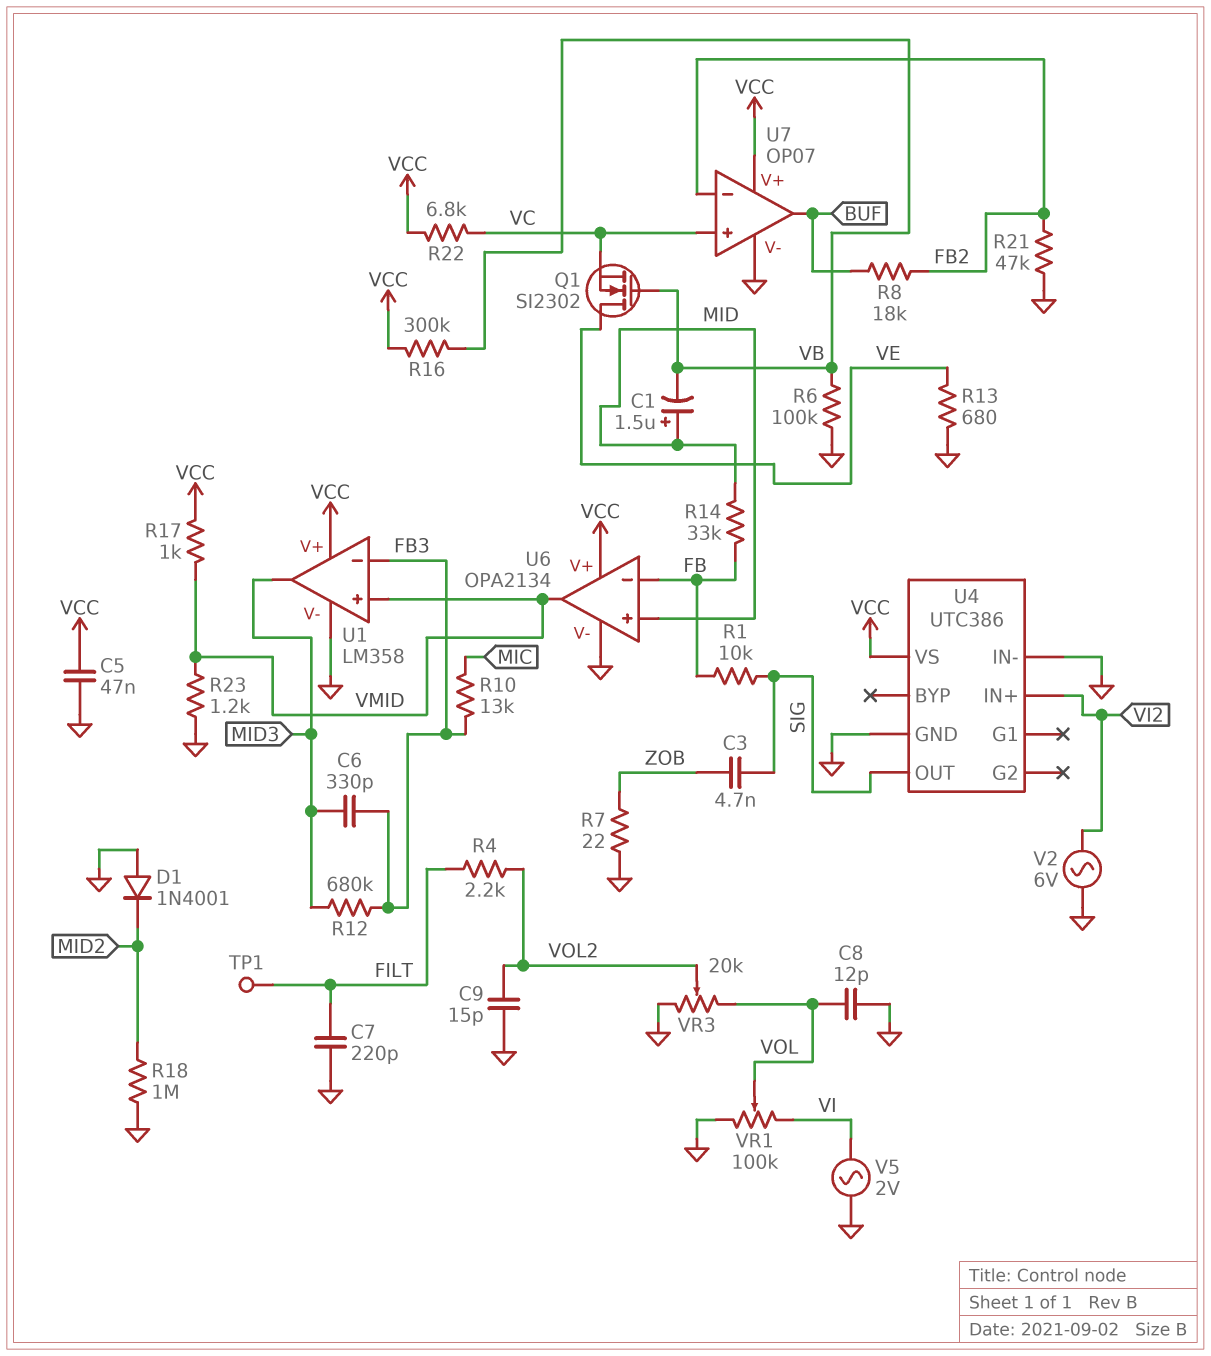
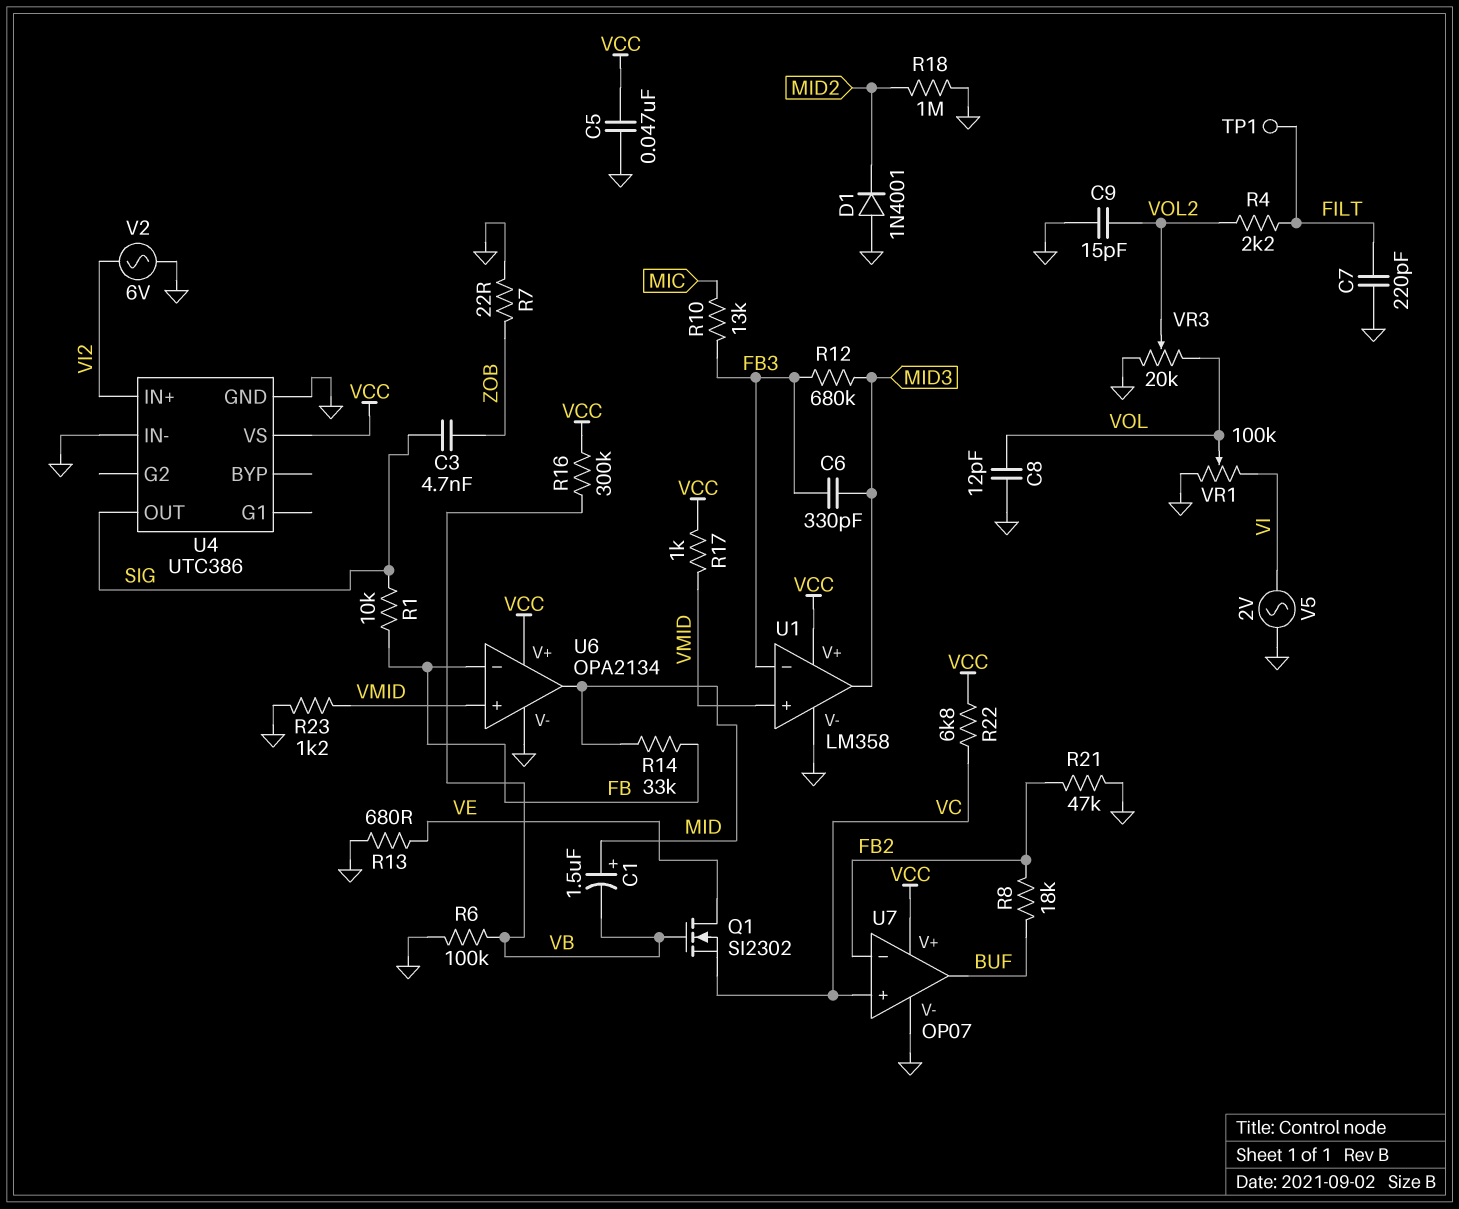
U6 pin in+: MID -> VMID
U6 pin out: VMID -> MID

